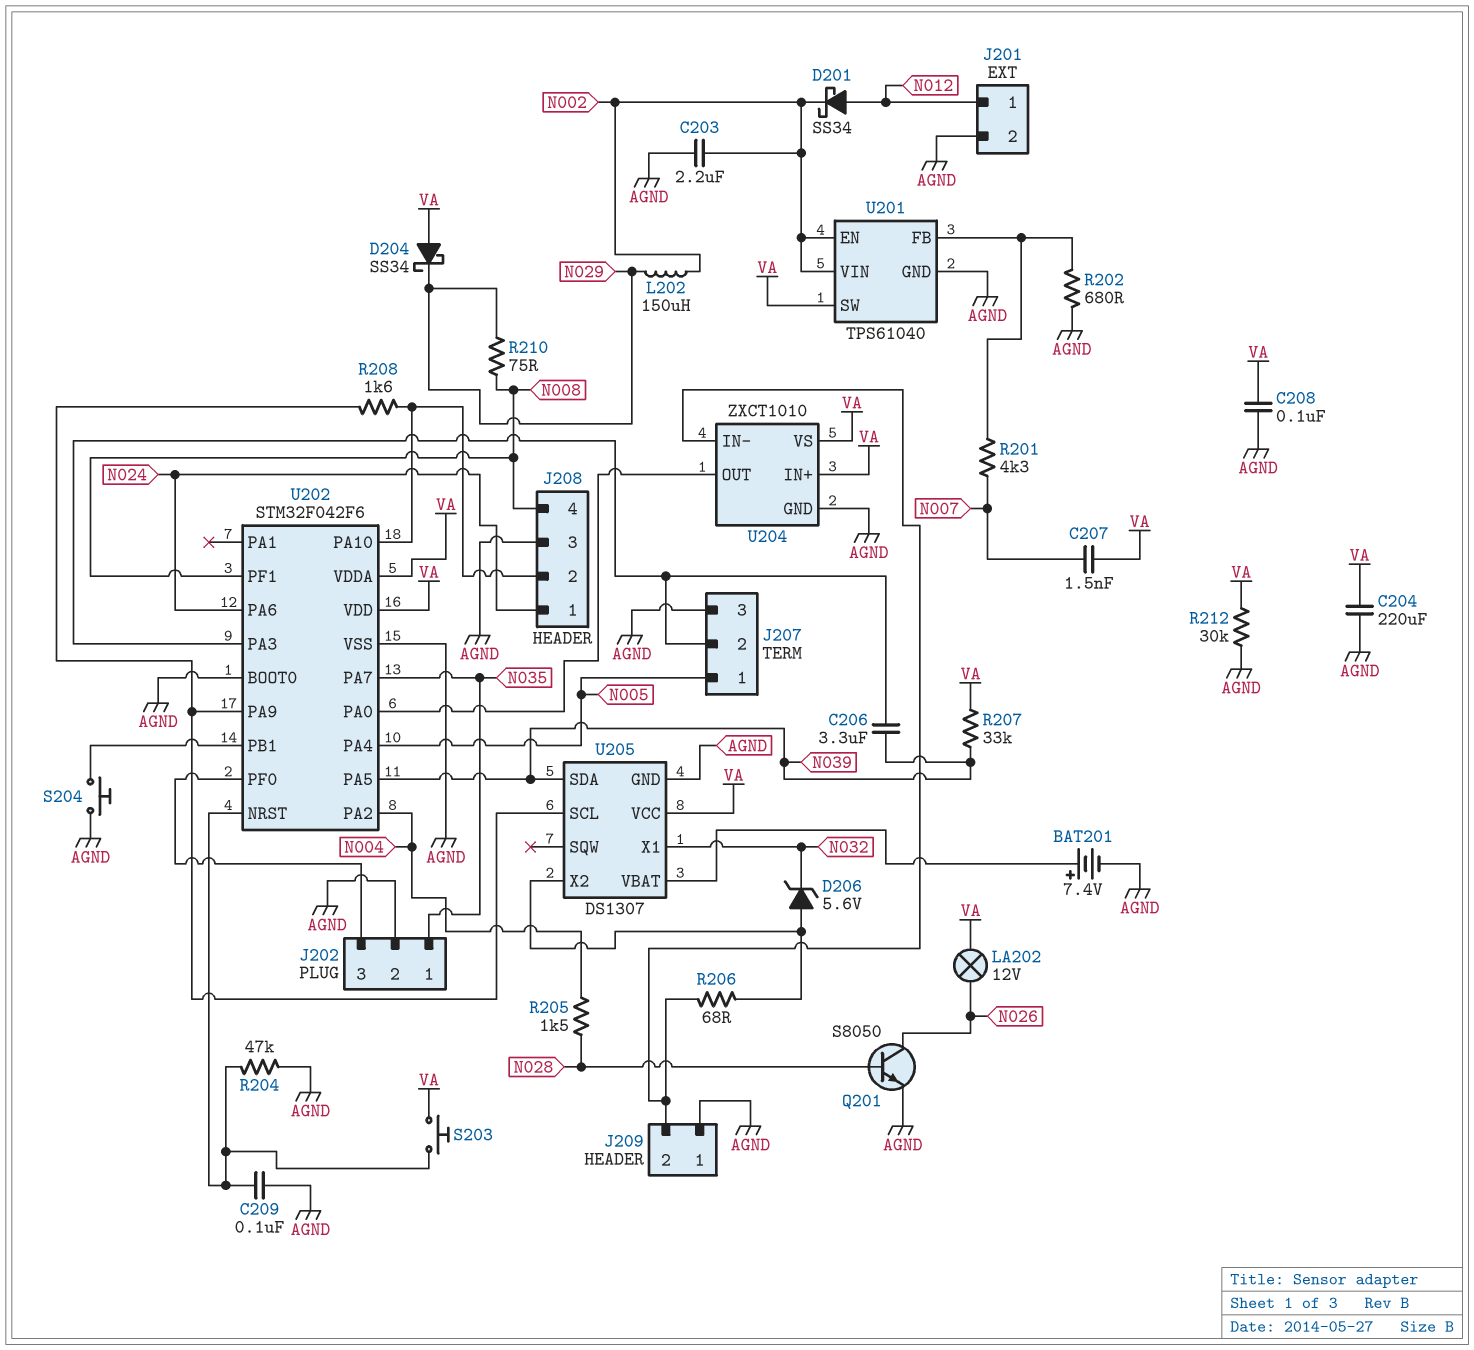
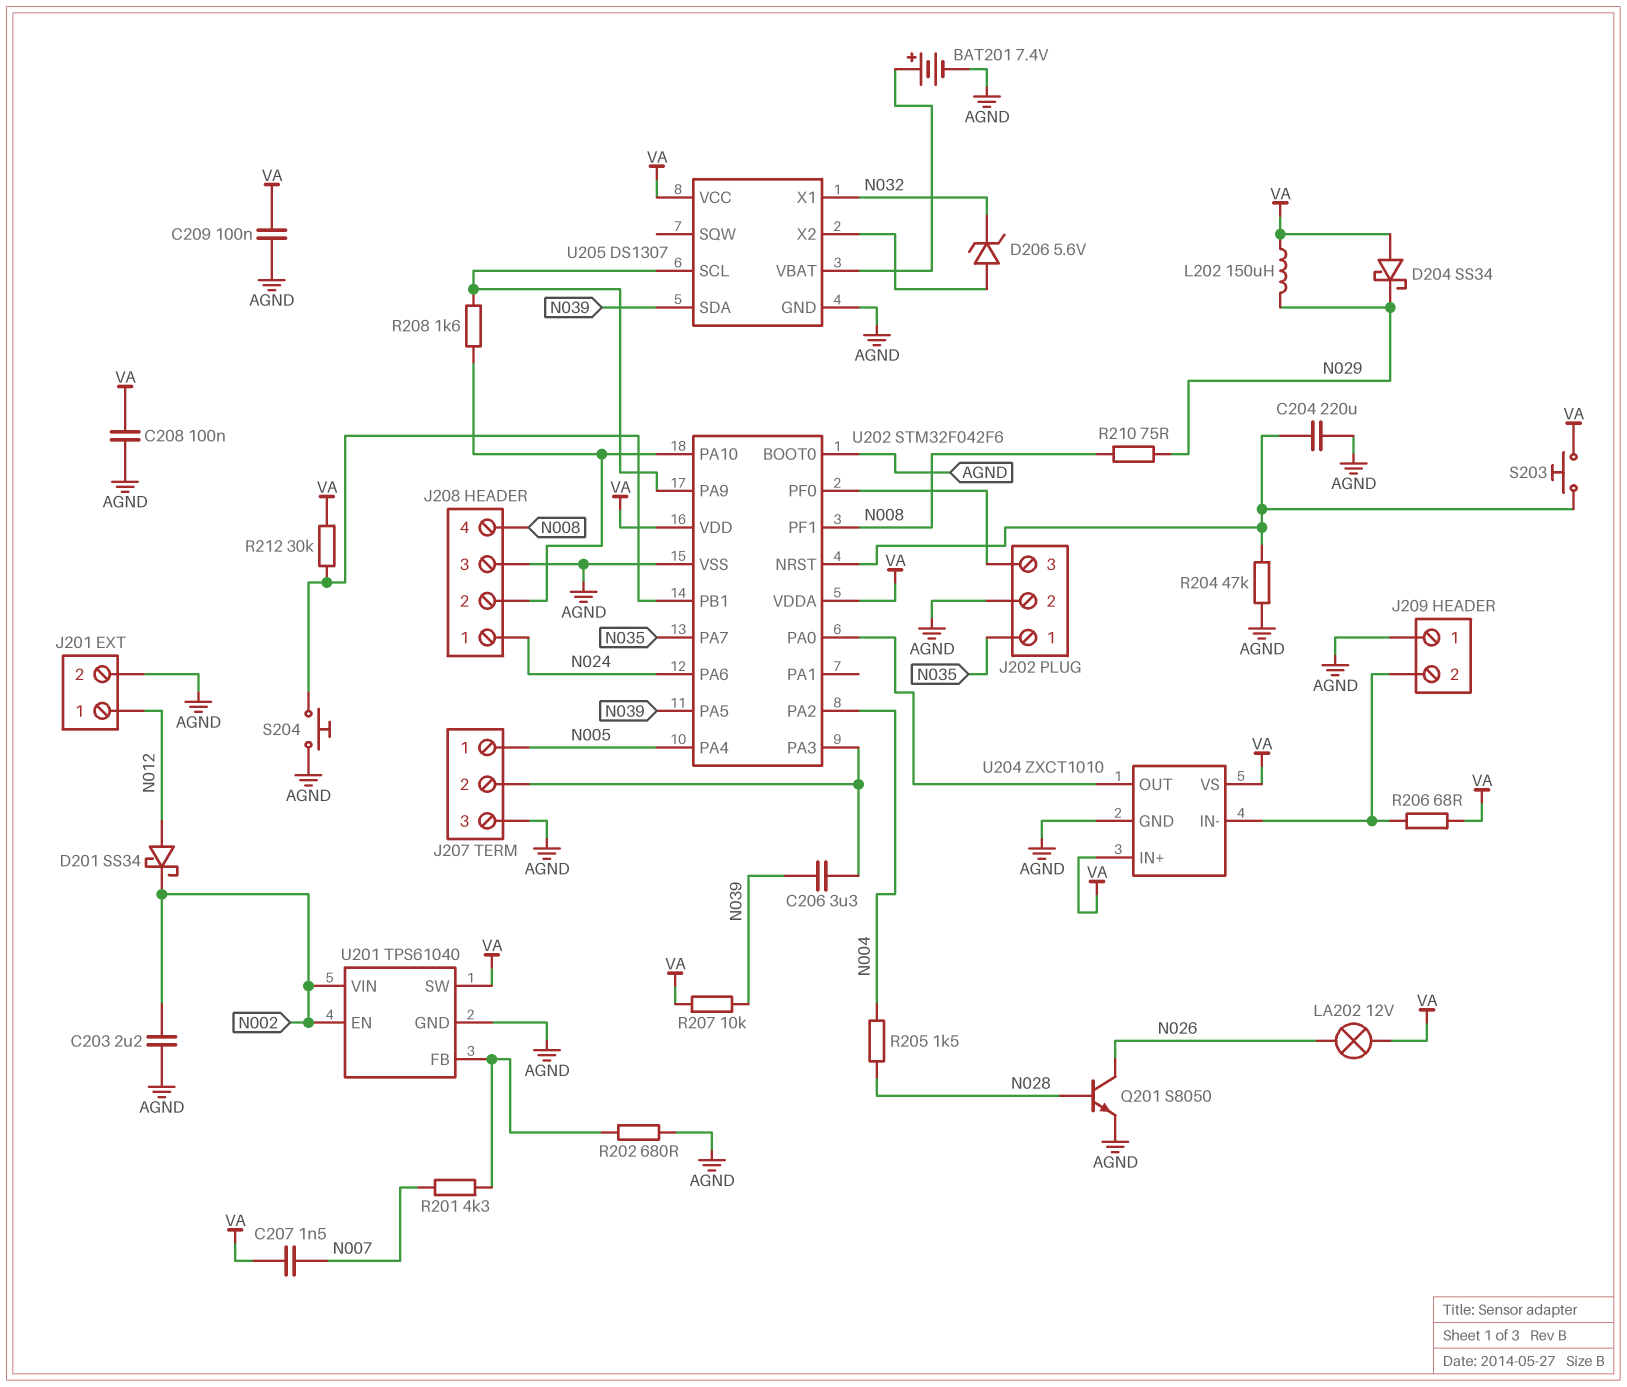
C204: 220uF (AGND, VA) -> 220uF (AGND, U202/NRST)
C209: 100nF (AGND, U202/NRST) -> 100nF (AGND, VA)
L202: 150uH (N002, N029) -> 150uH (N029, VA)
R206: 68 (J209/2, U205/X2) -> 68 (J209/2, VA)
R207: 33k (N039, VA) -> 10k (N039, VA)
R212: 30k (AGND, VA) -> 30k (U202/PB1, VA)

